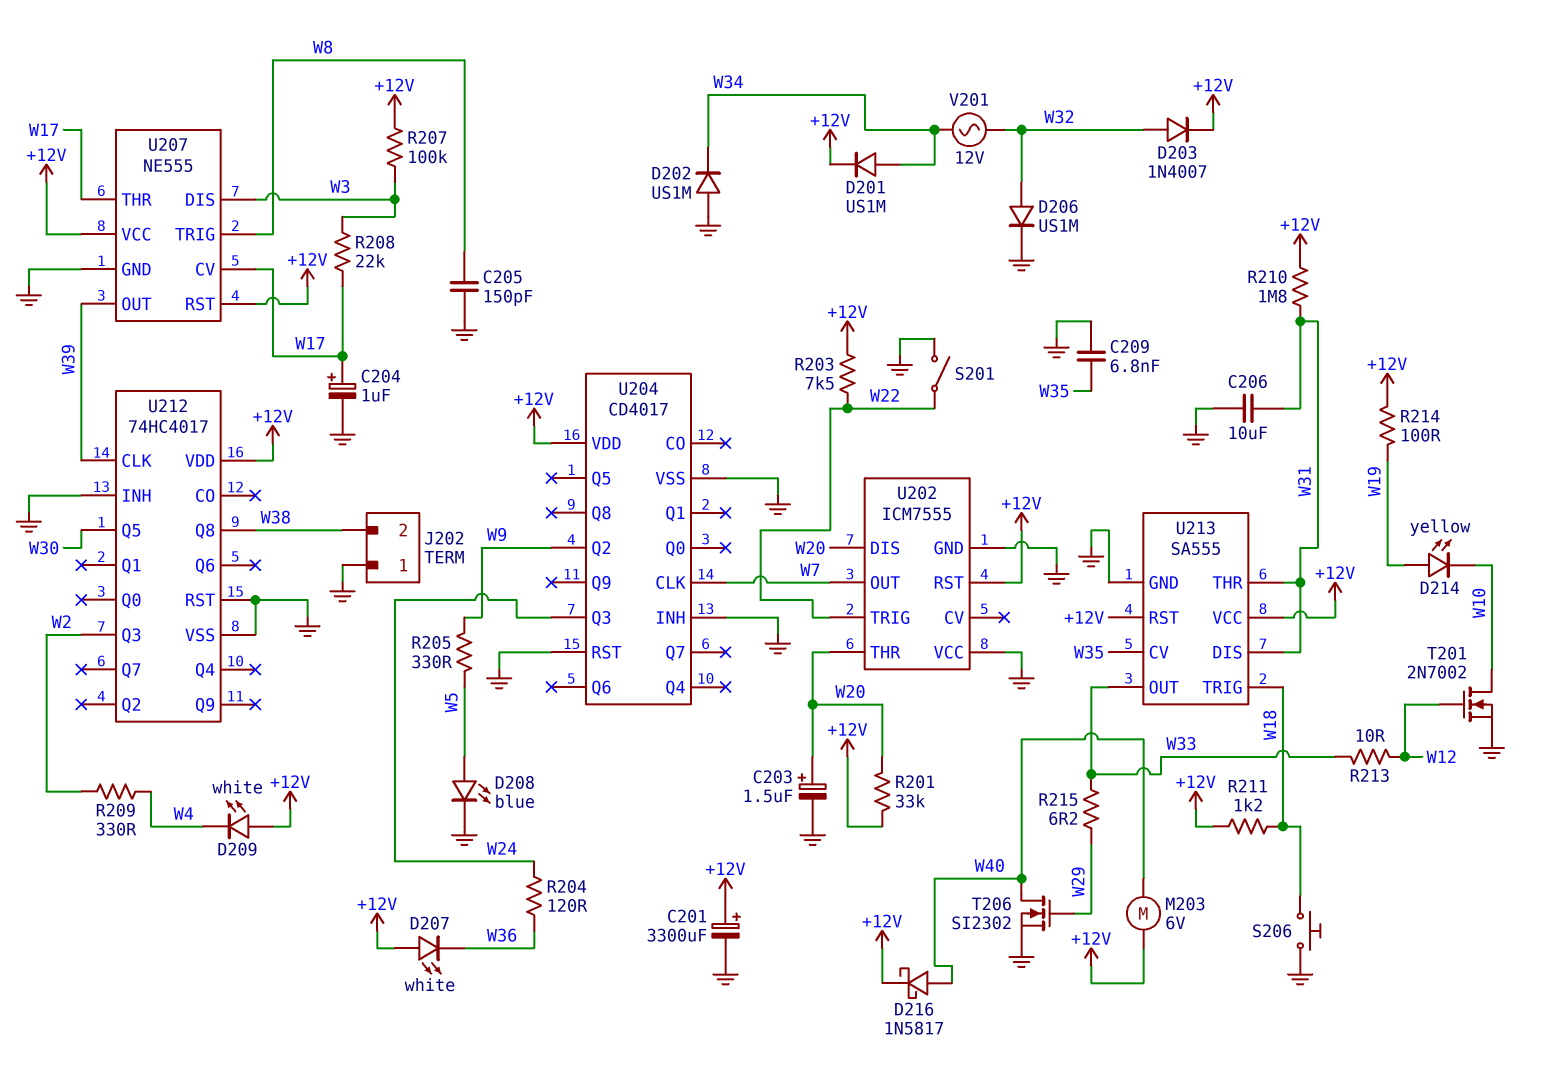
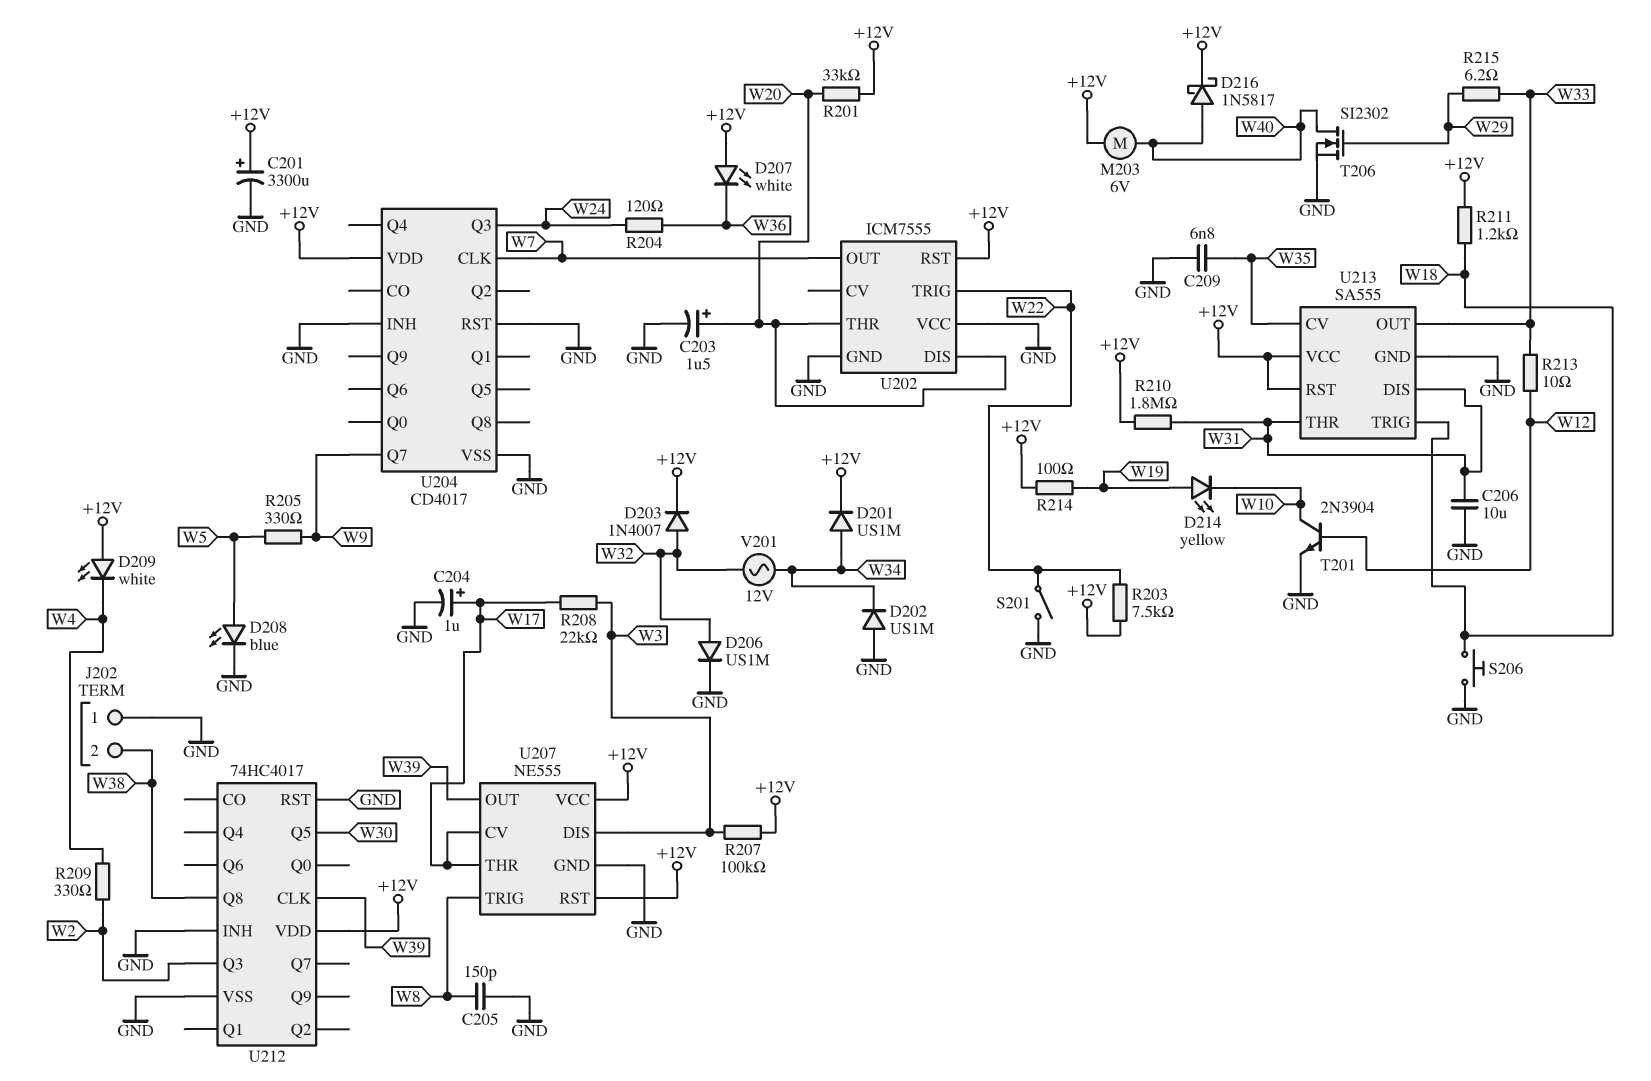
T201: NMOS 2N7002 (G W12, D W10, S GND) -> NPN 2N3904 (B W12, C W10, E GND)
U204 pin Q2: W9 -> none
U204 pin Q7: none -> W9

